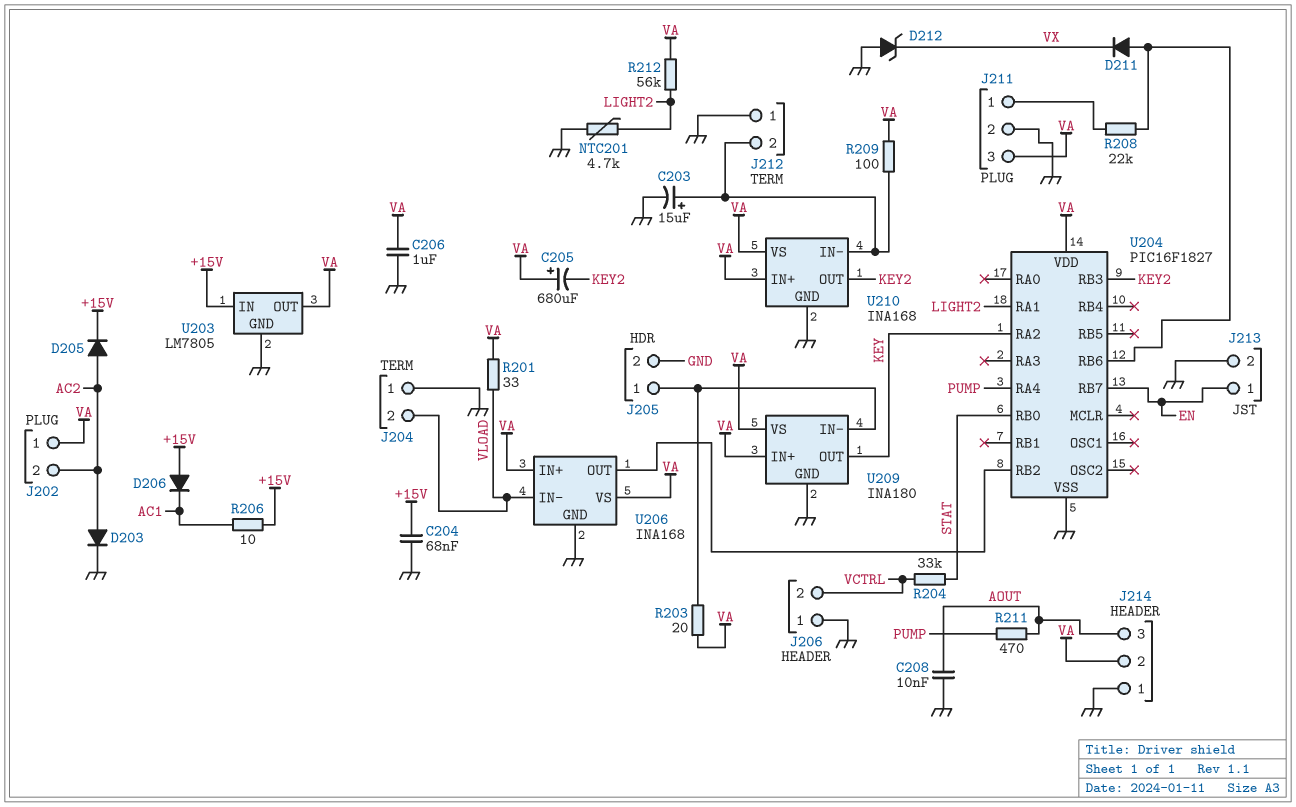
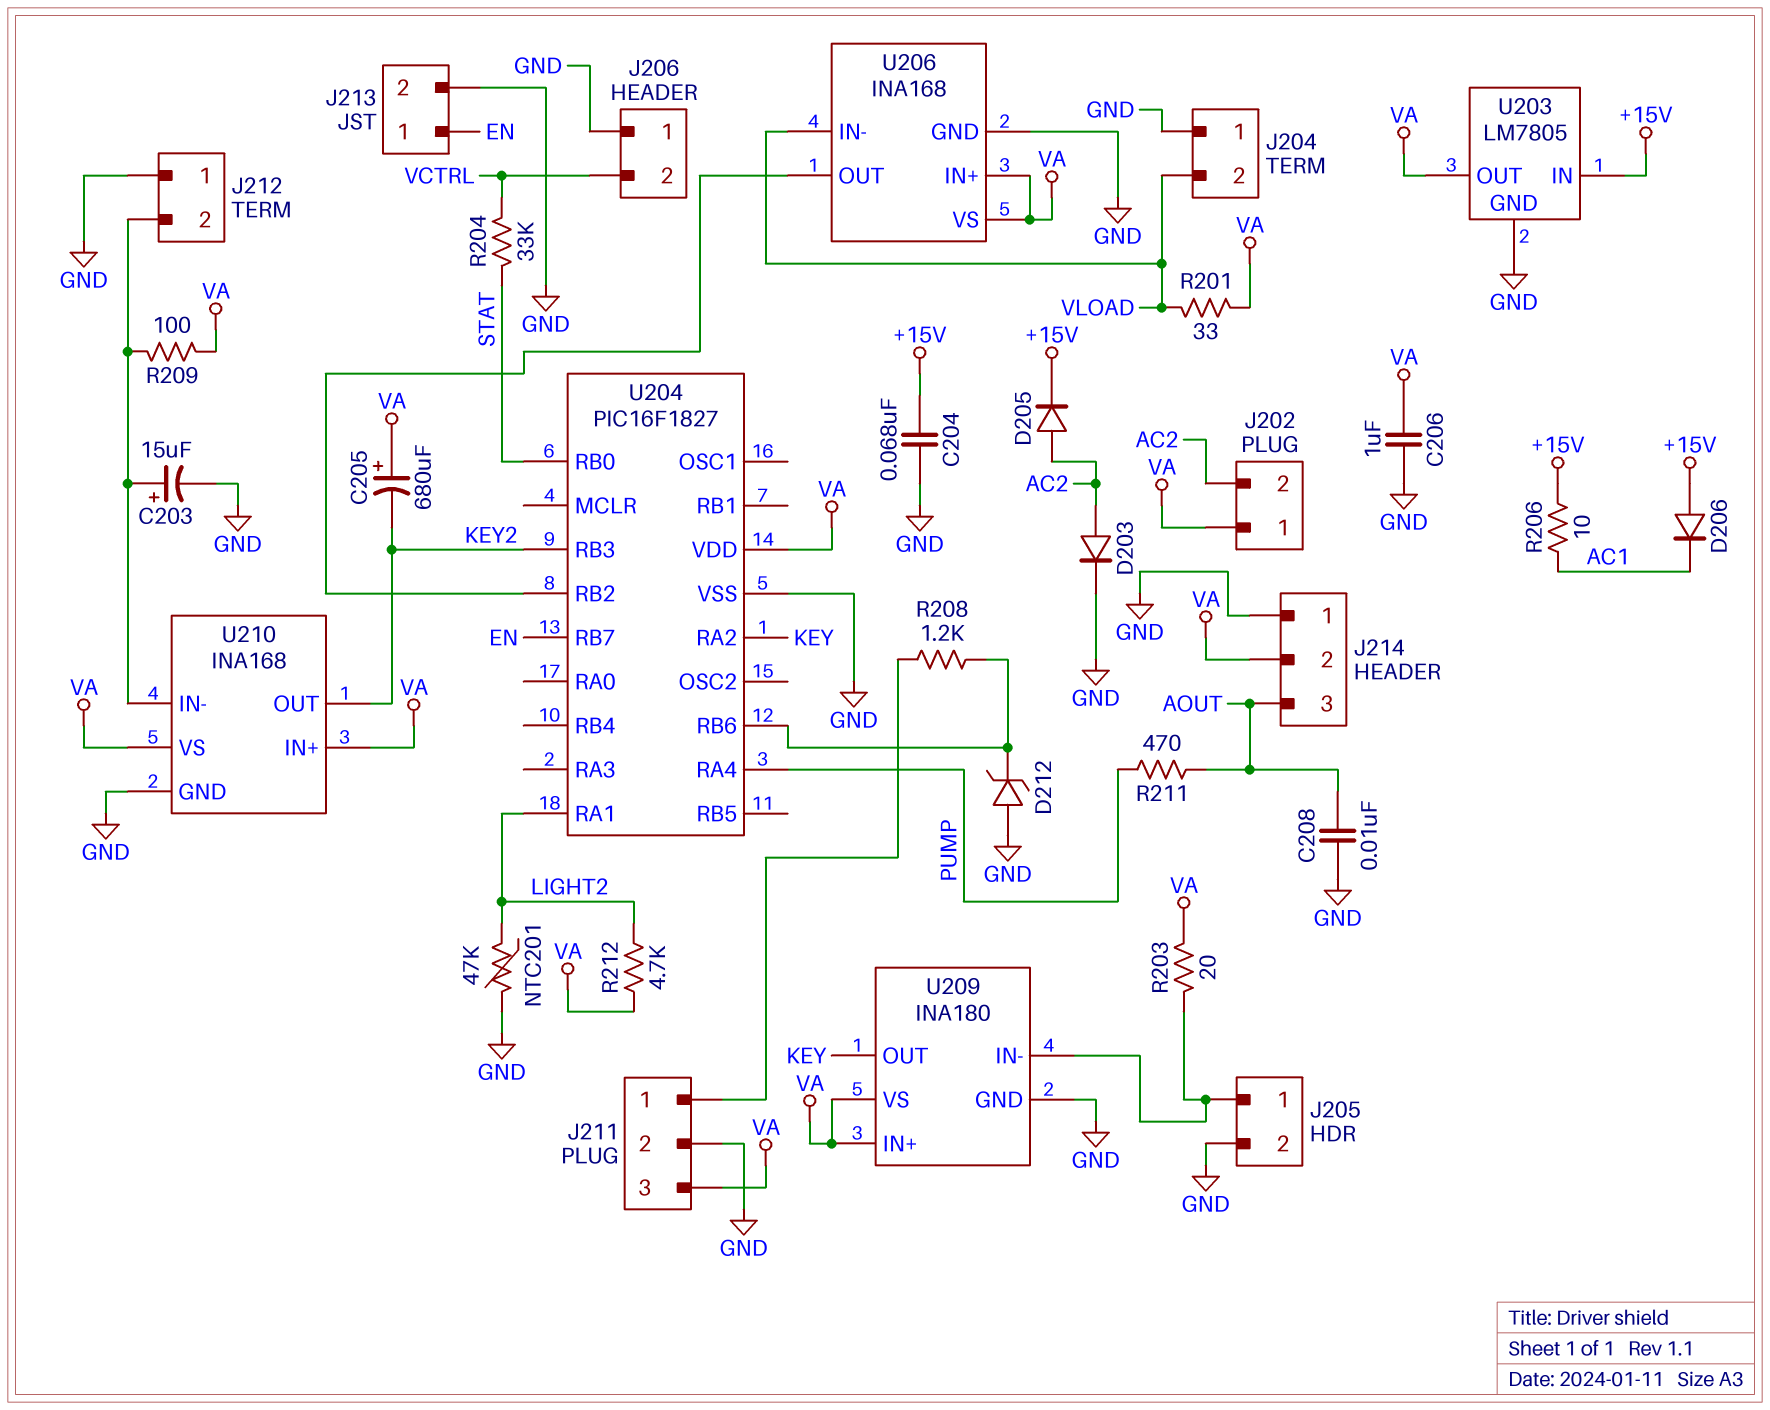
D211: diode (A U204/RB6, K VX) -> none
D212: zener (A GND, K VX) -> zener (A GND, K U204/RB6)
NTC201: 4.7k (GND, LIGHT2) -> 47k (GND, LIGHT2)
R208: 22k (J211/1, U204/RB6) -> 1.2k (J211/1, U204/RB6)
R212: 56k (LIGHT2, VA) -> 4.7k (LIGHT2, VA)

